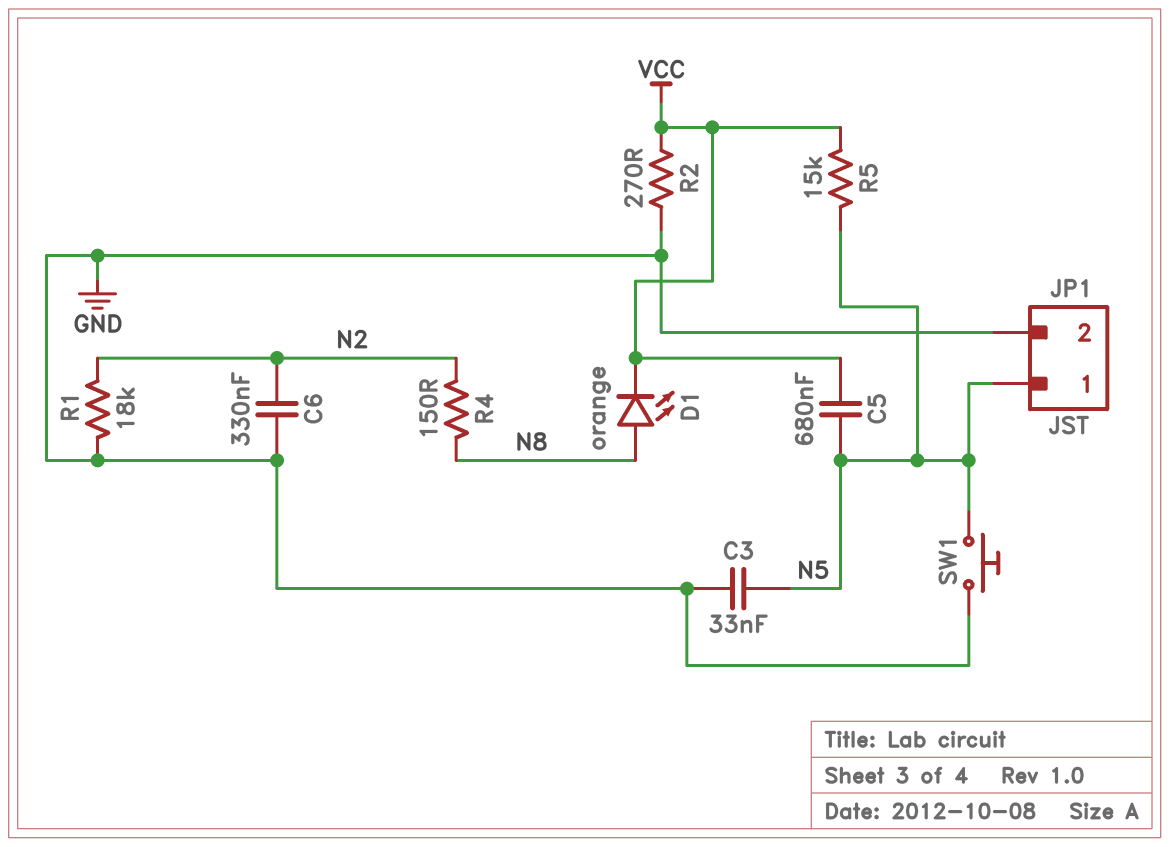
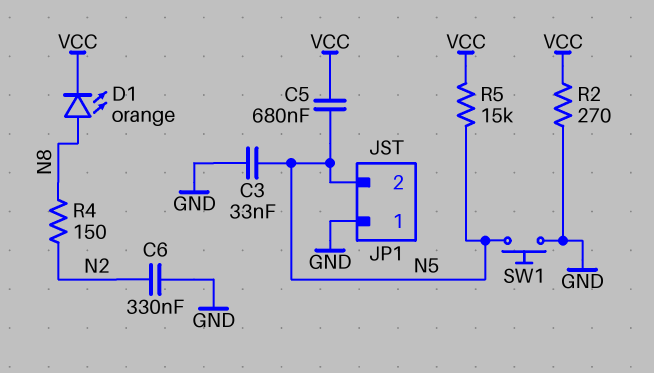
JP1 pin 1: N5 -> GND
JP1 pin 2: GND -> N5
R1: 18k (GND, N2) -> none

